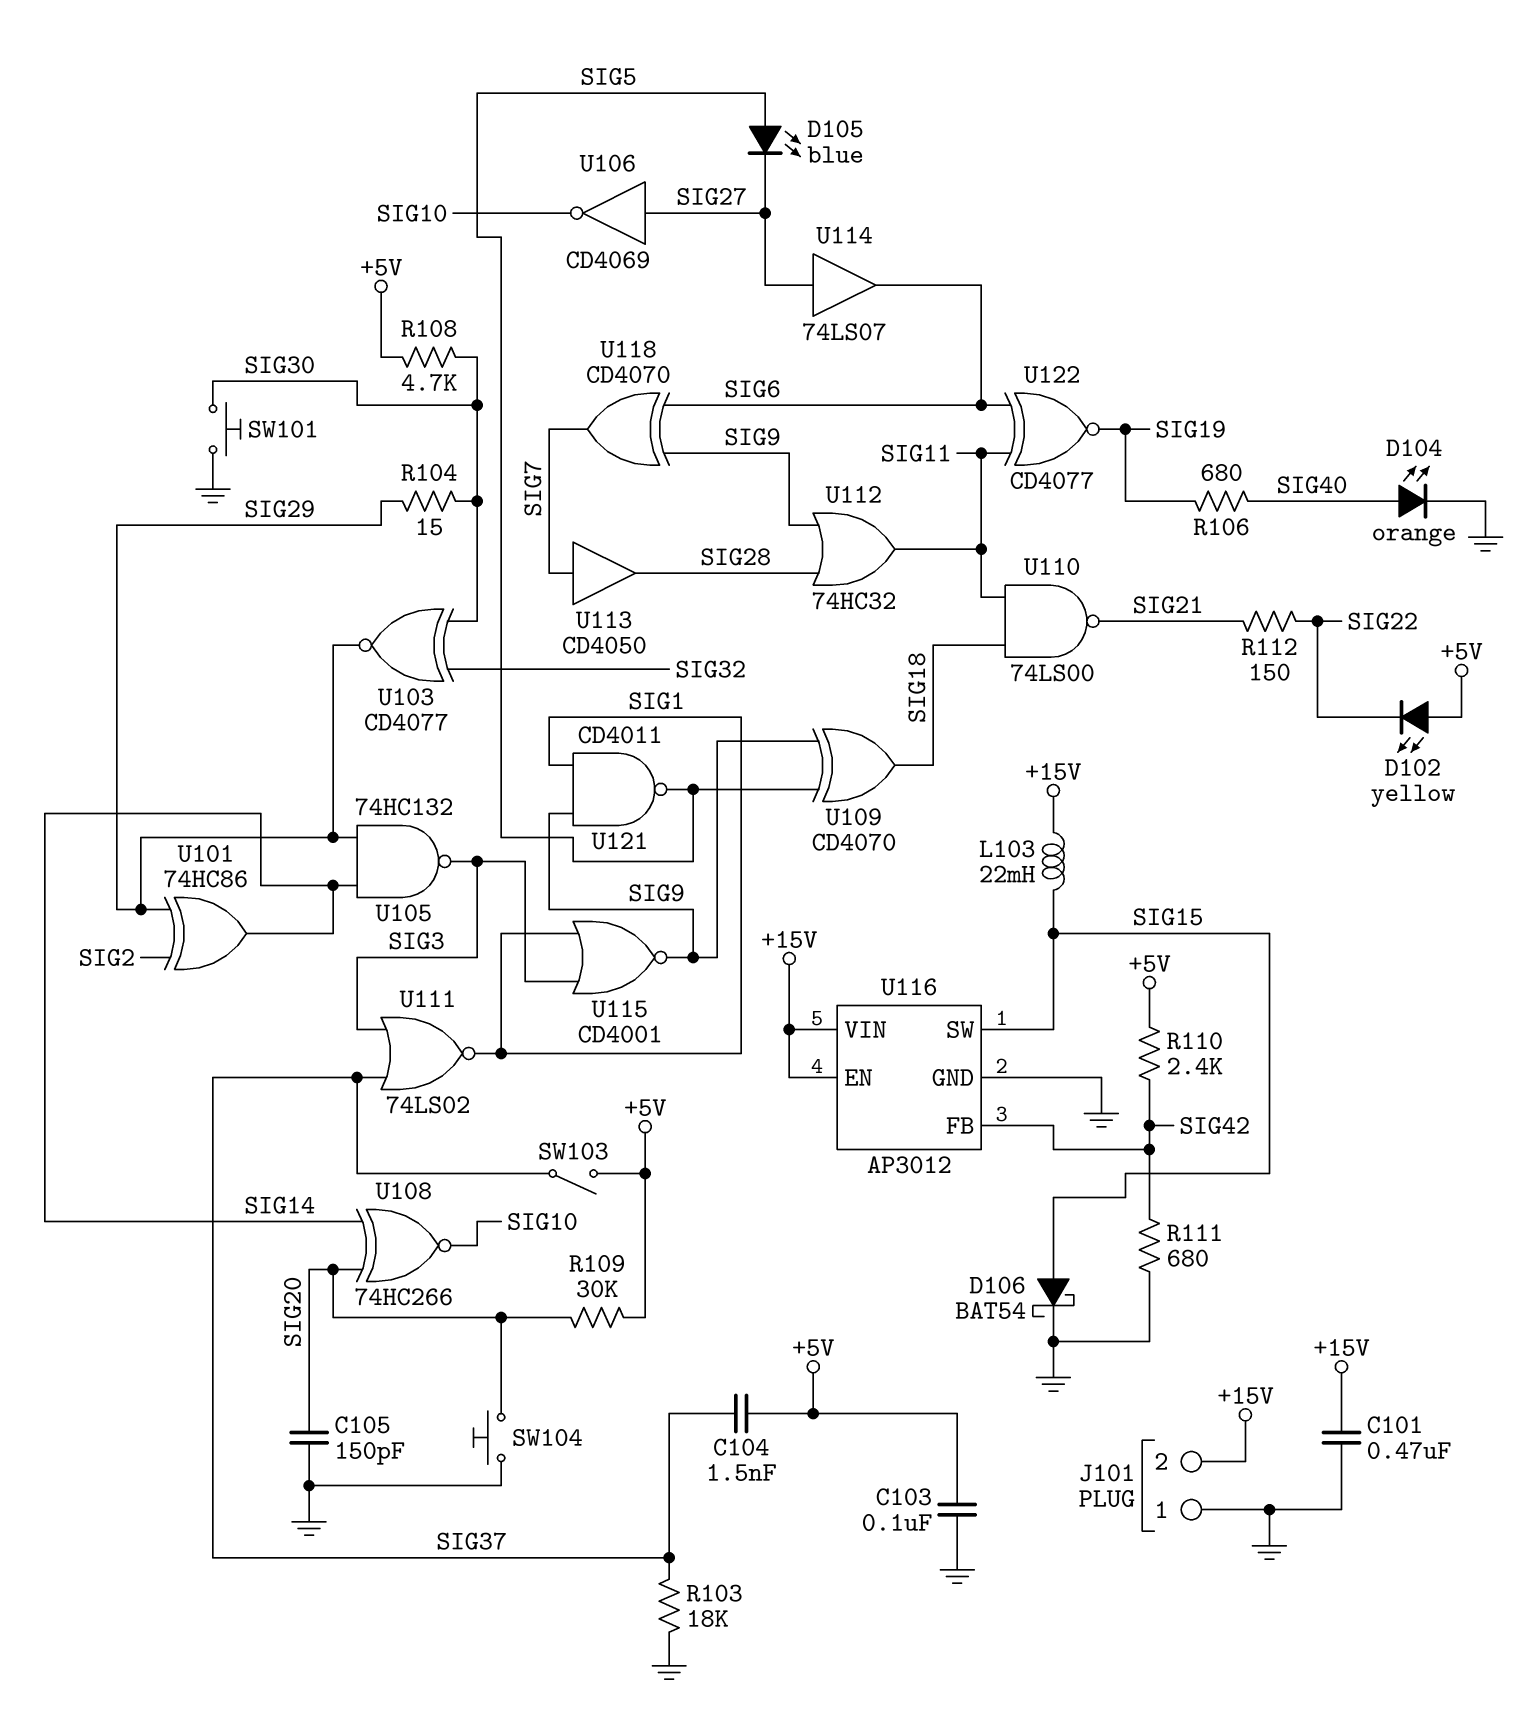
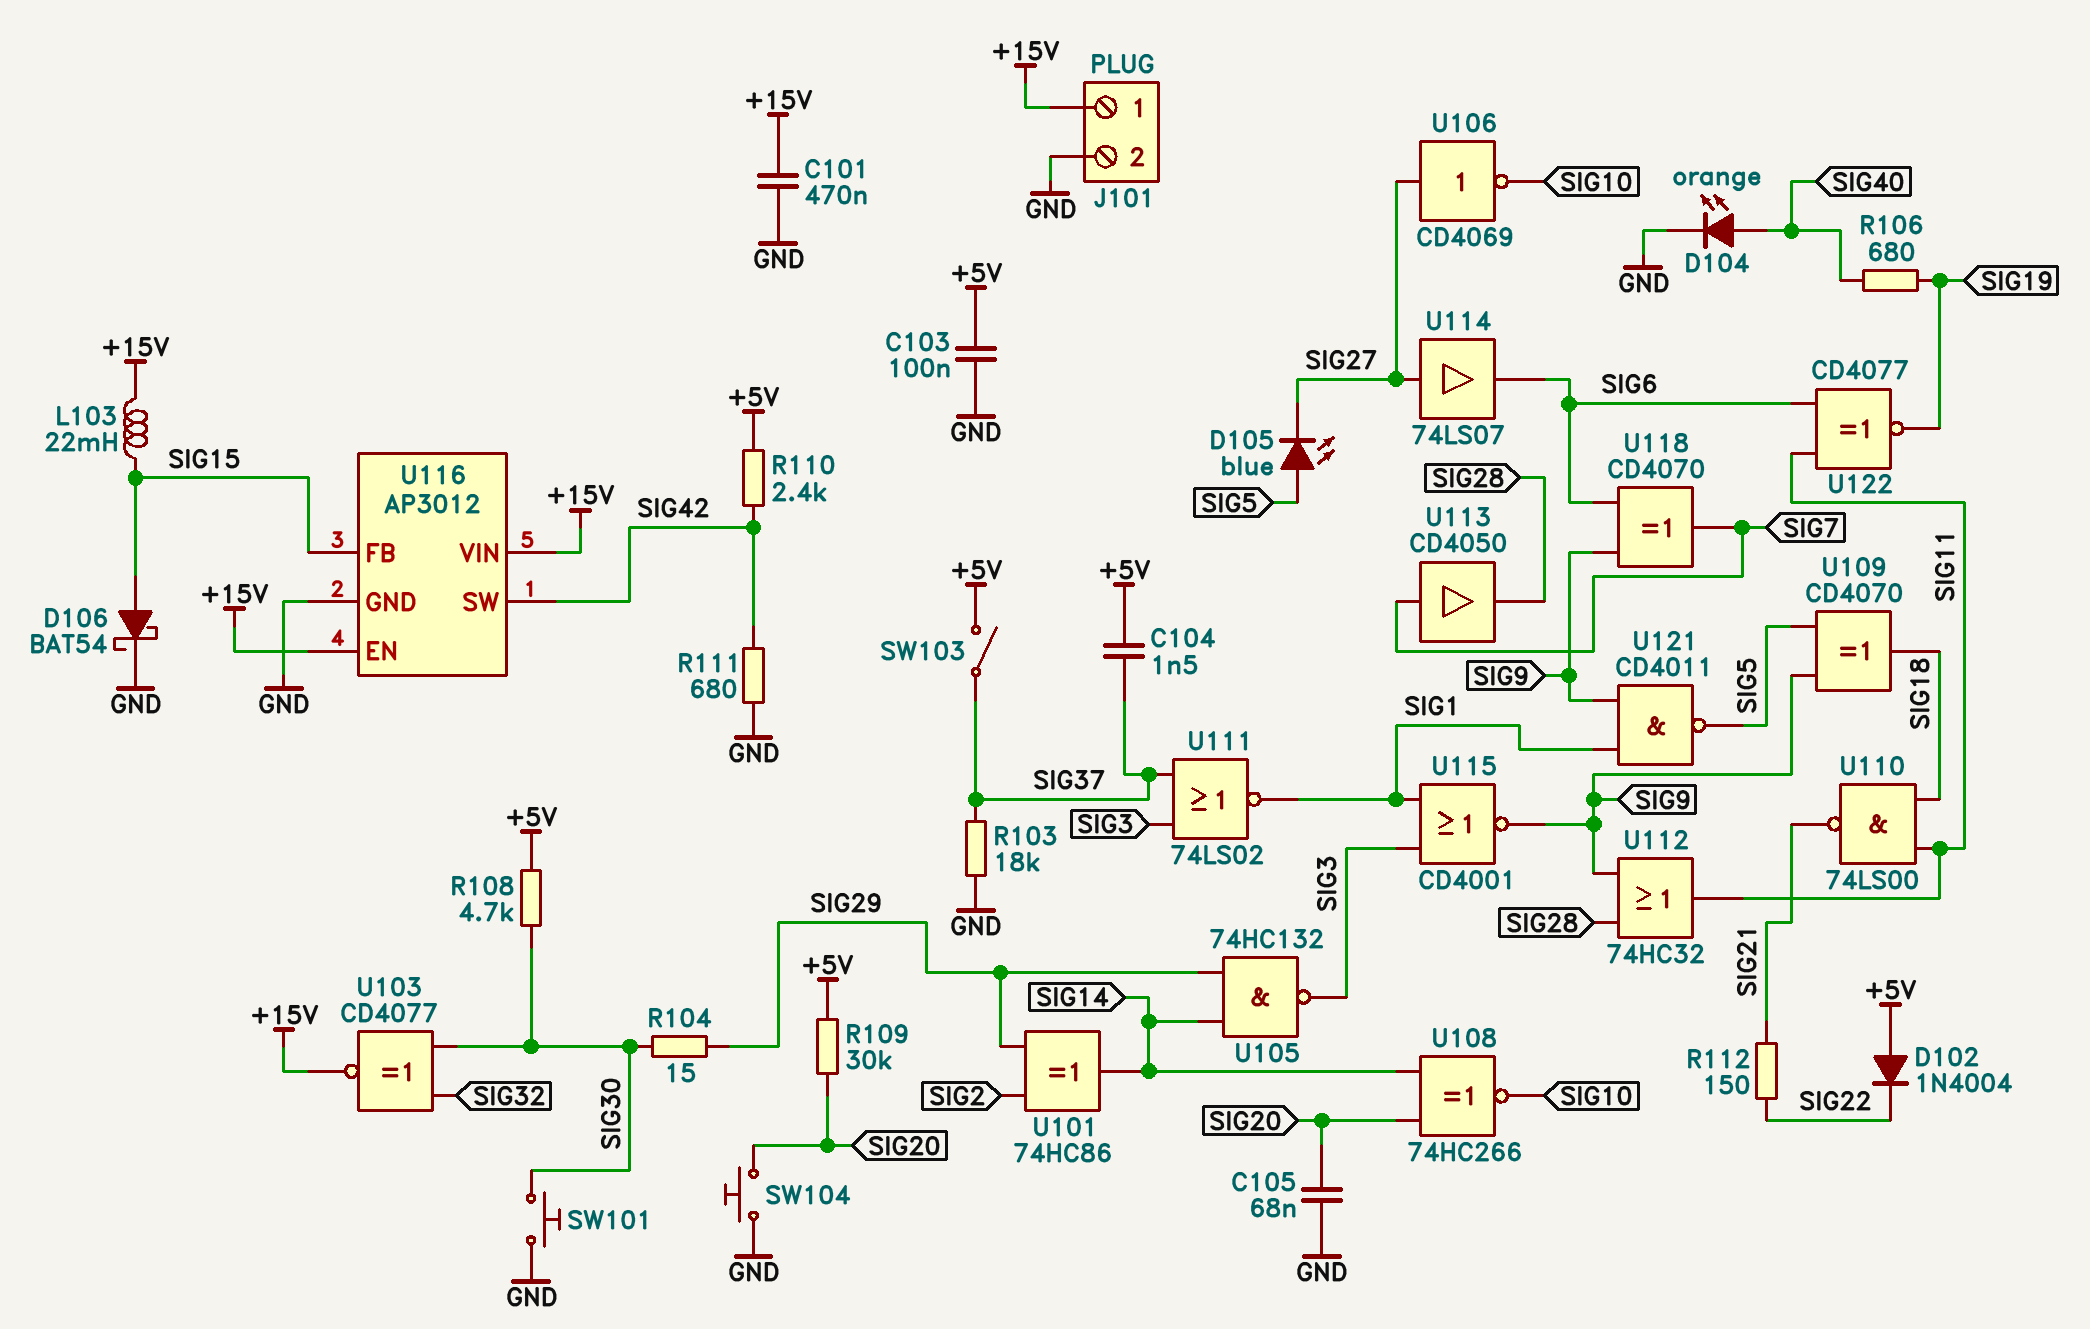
C105: 150pF (GND, SIG20) -> 68nF (GND, SIG20)
D102: LED yellow (A +5V, K SIG22) -> diode 1N4004 (A +5V, K SIG22)
J101 pin 1: GND -> +15V
J101 pin 2: +15V -> GND
U103: XNOR CD4077 (in SIG30, in SIG32, out SIG29) -> XNOR CD4077 (in SIG30, in SIG32, out +15V)
U116 pin FB: SIG42 -> SIG15
U116 pin SW: SIG15 -> SIG42

